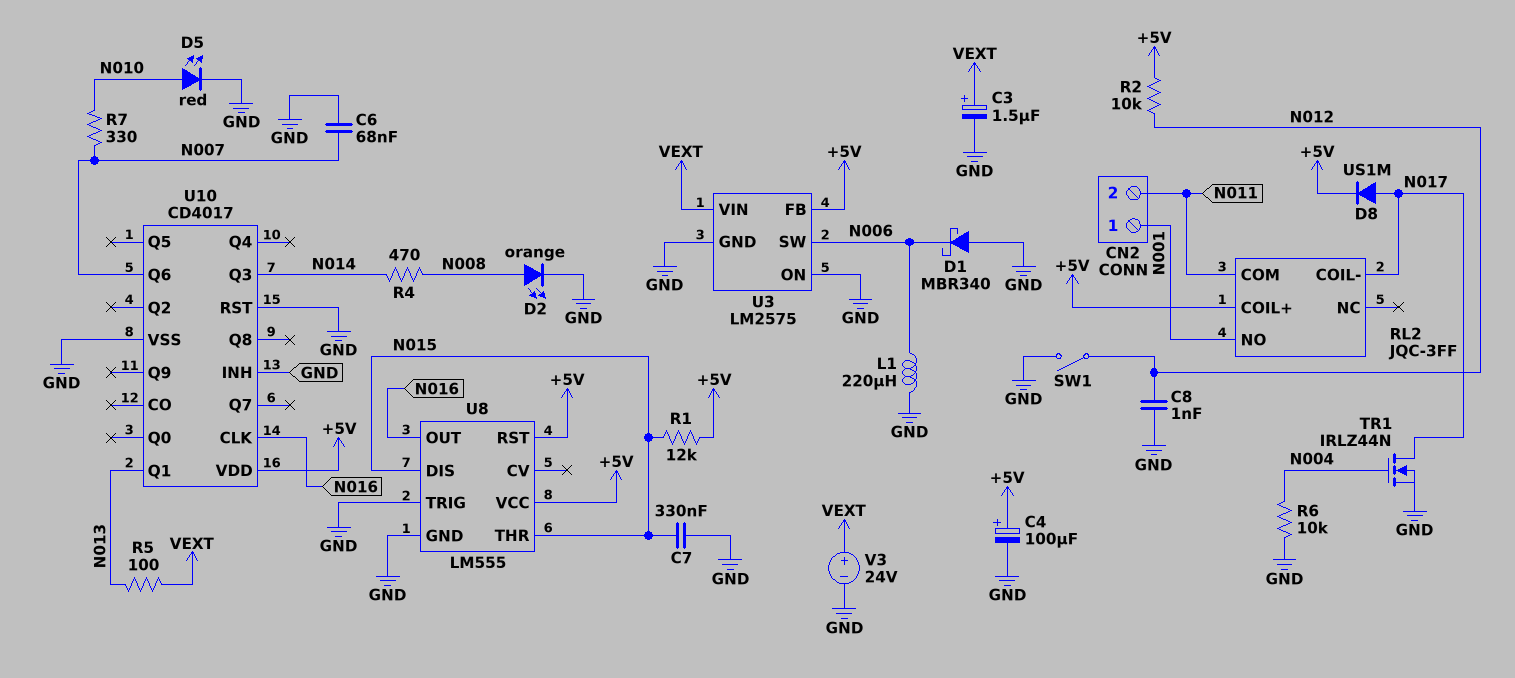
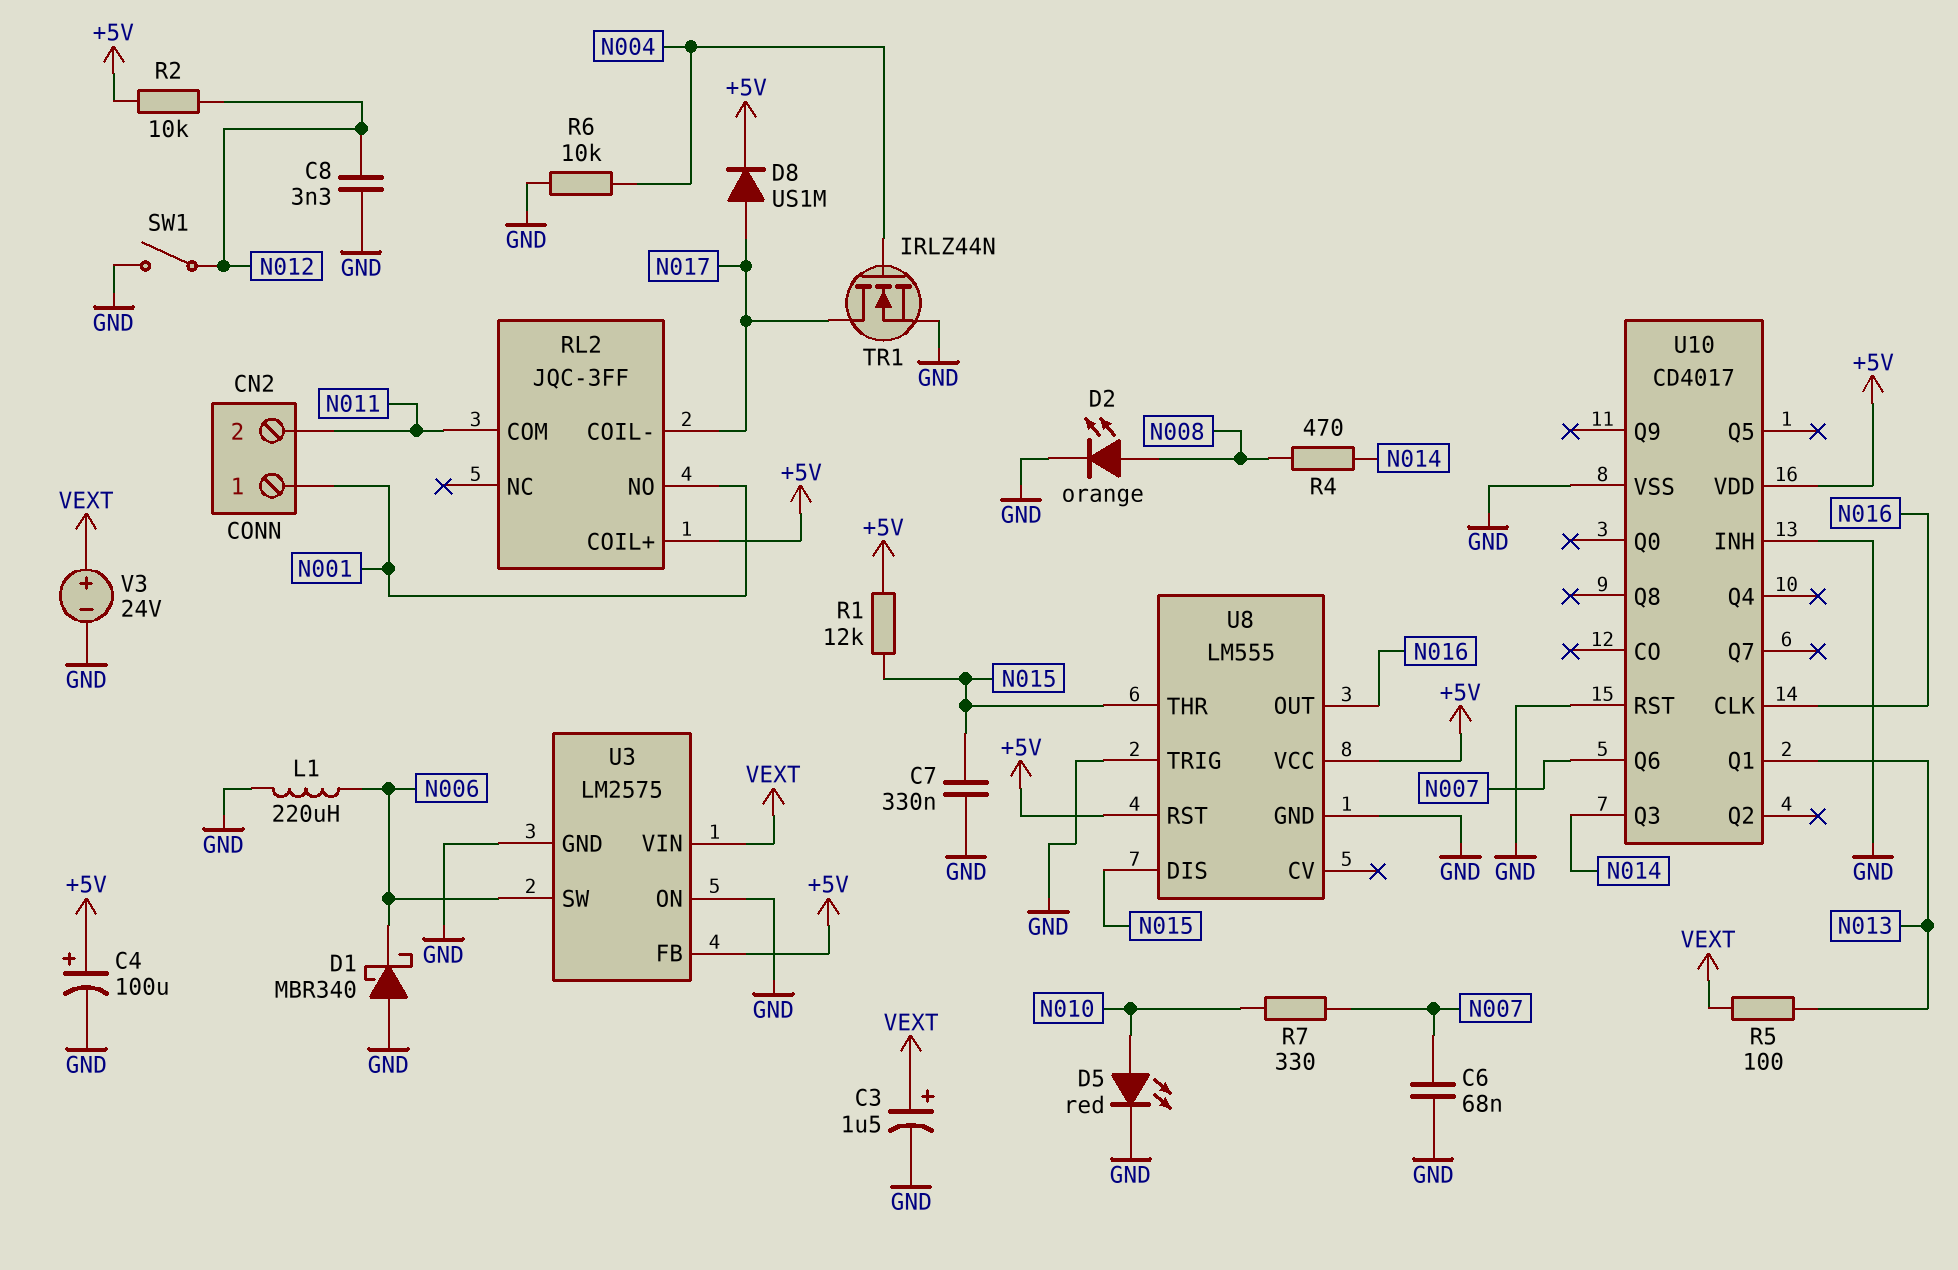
C8: 1nF (GND, N012) -> 3.3nF (GND, N012)

